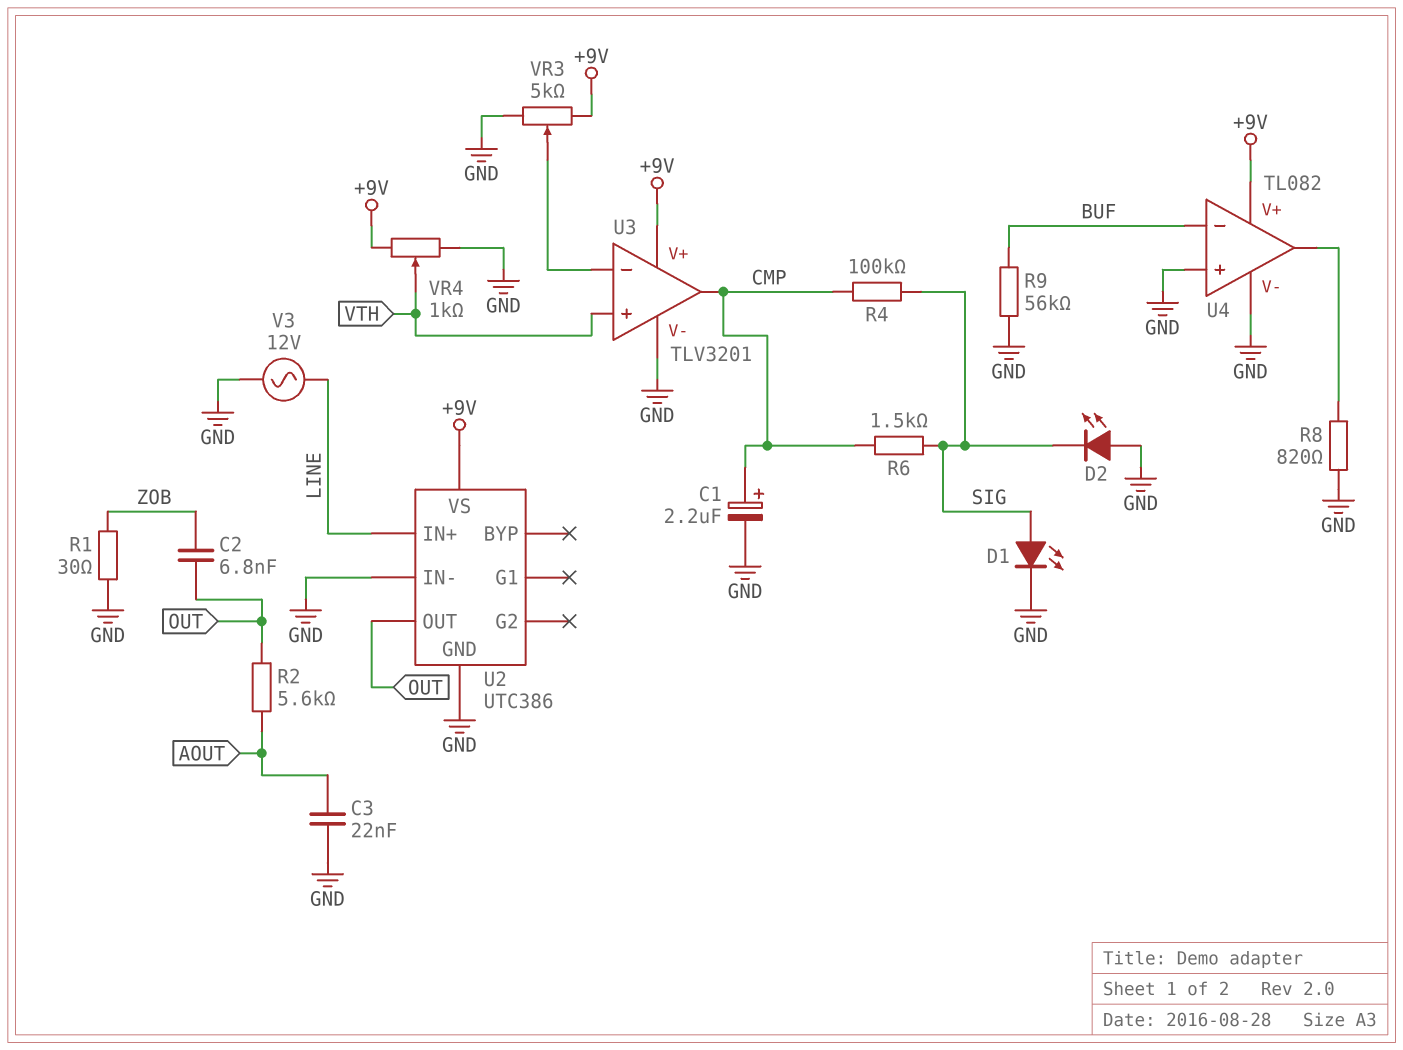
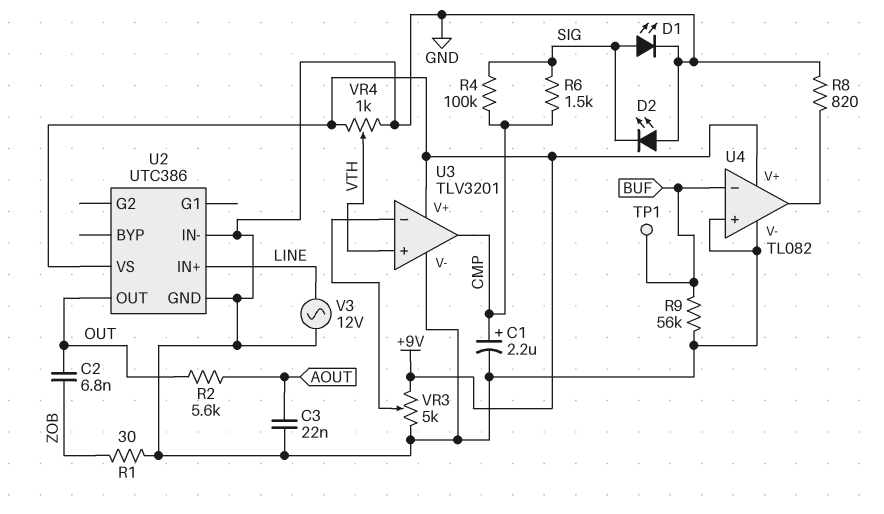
TP1: none -> test point (BUF)

